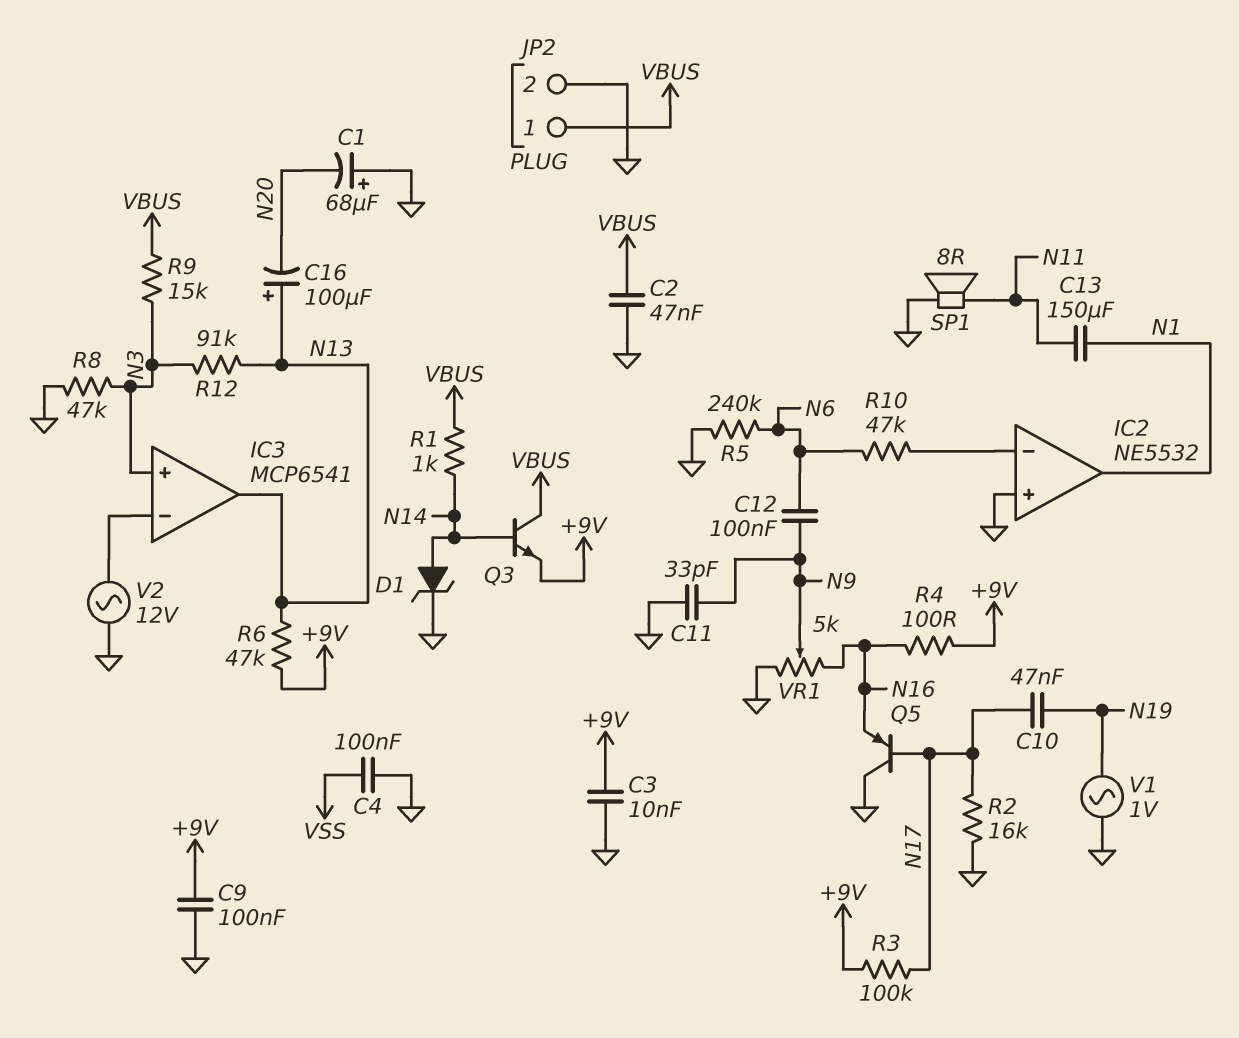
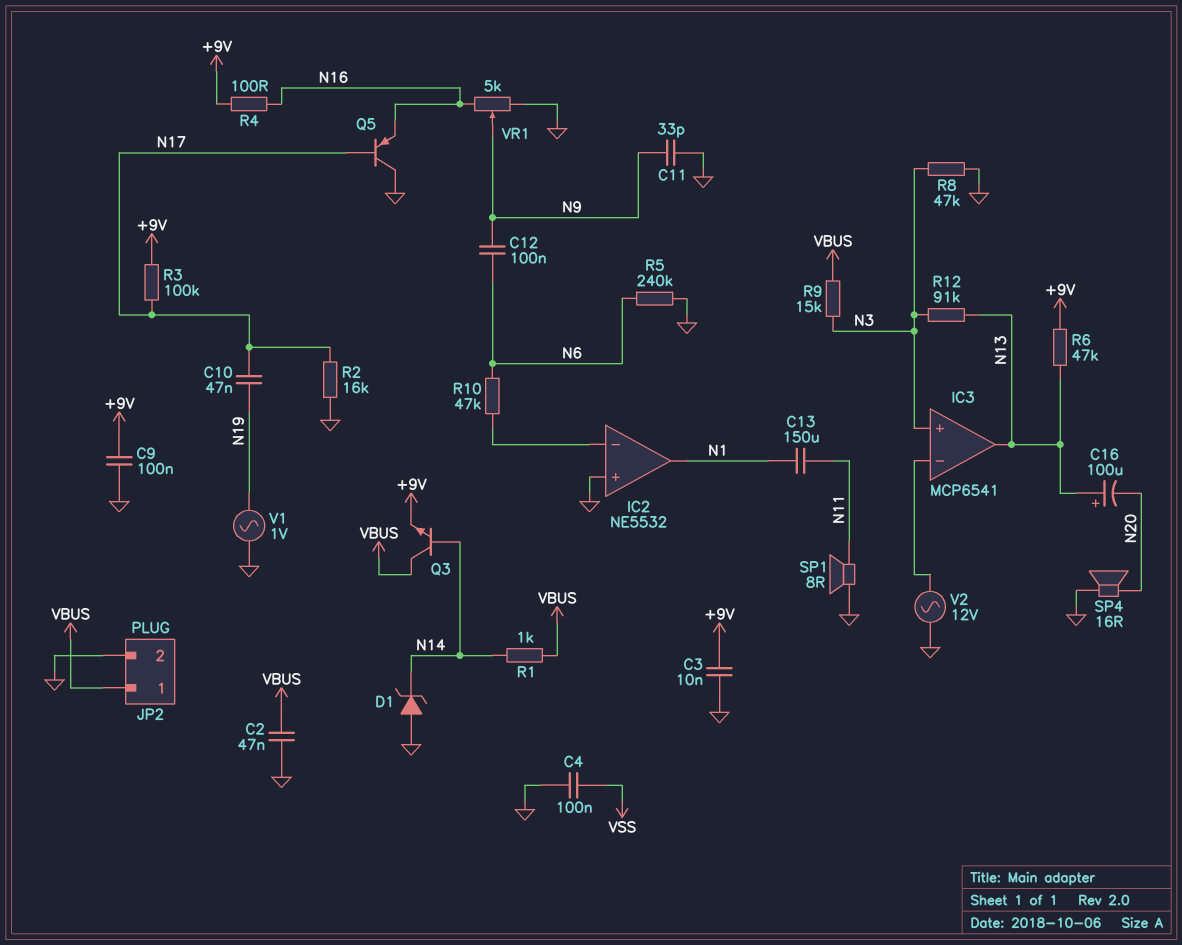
C1: 68uF (plus GND, minus N20) -> none
D1: zener (A N14, K GND) -> zener (A GND, K N14)
SP4: none -> speaker 16R (GND, N20)

